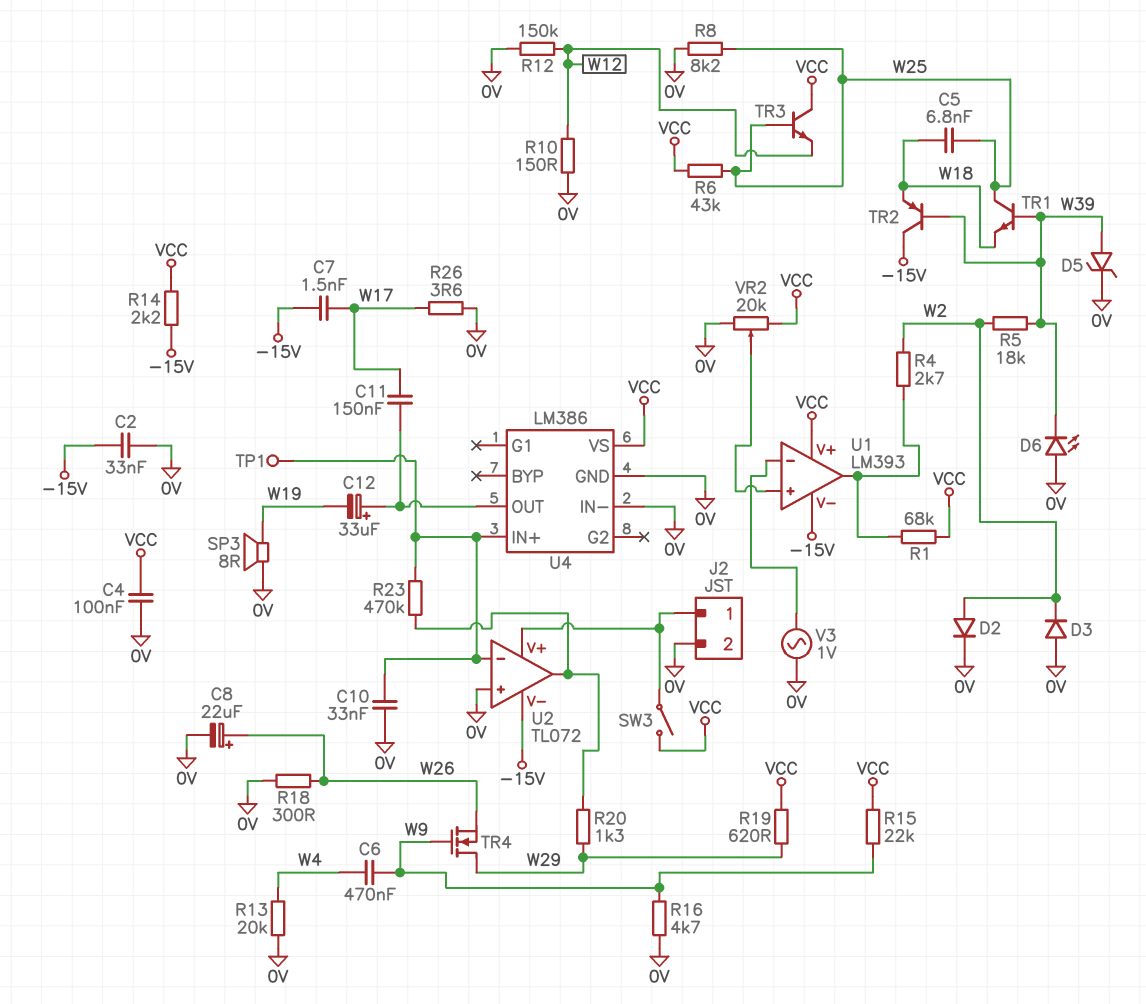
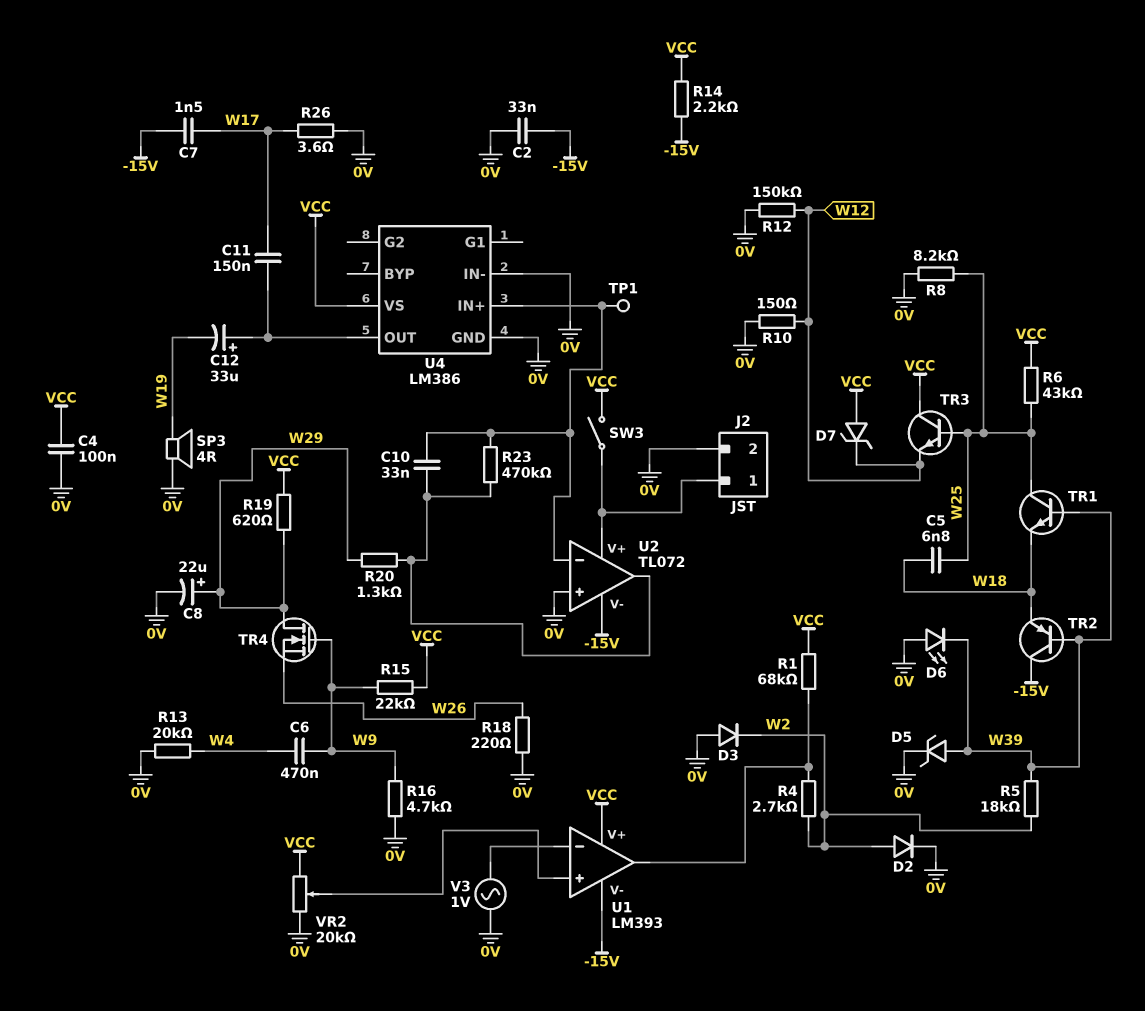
C8: 22uF (plus W26, minus 0V) -> 22uF (plus W29, minus 0V)
C10: 33nF (0V, U2/in-) -> 33nF (U2/in-, U2/out)
D7: none -> zener (A VCC, K W12)
R18: 300 (0V, W26) -> 220 (0V, W26)
SP3: speaker 8R (0V, W19) -> speaker 4R (0V, W19)

